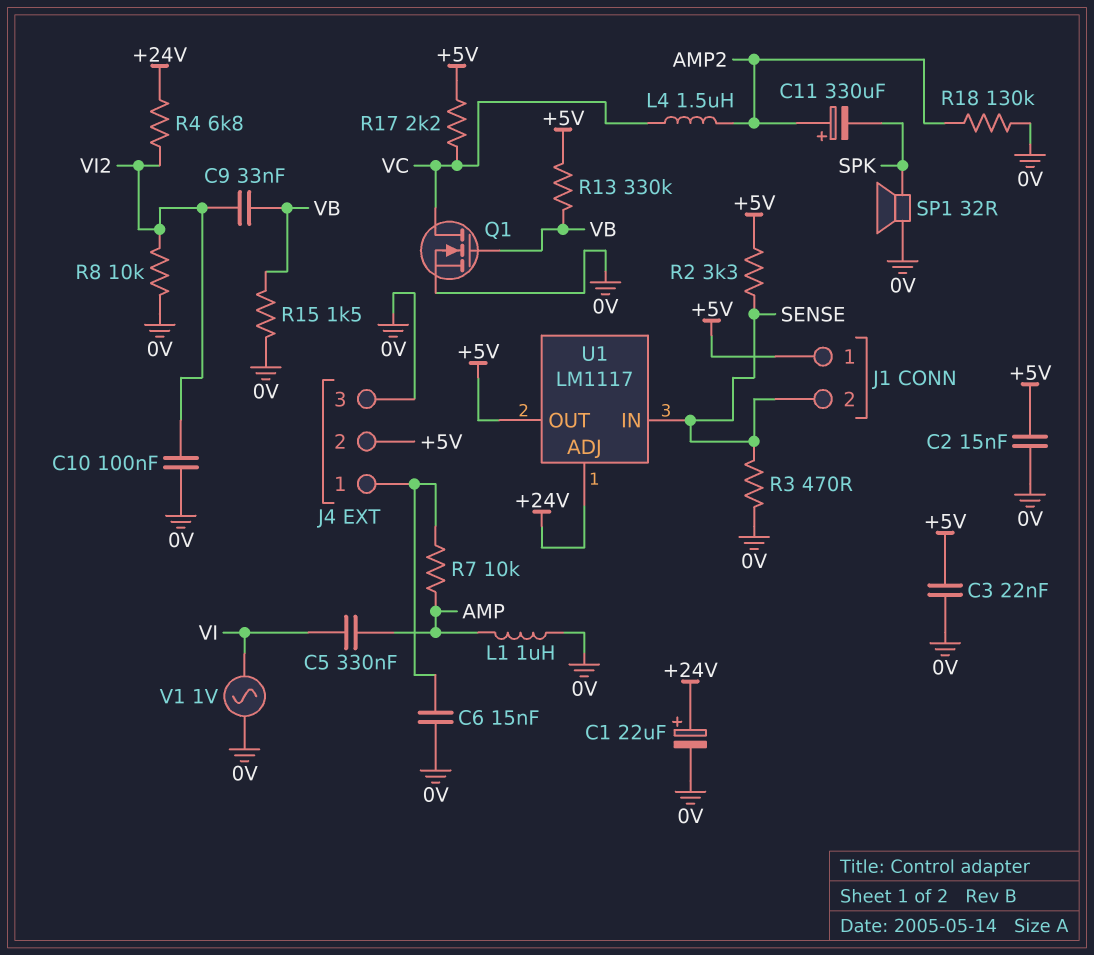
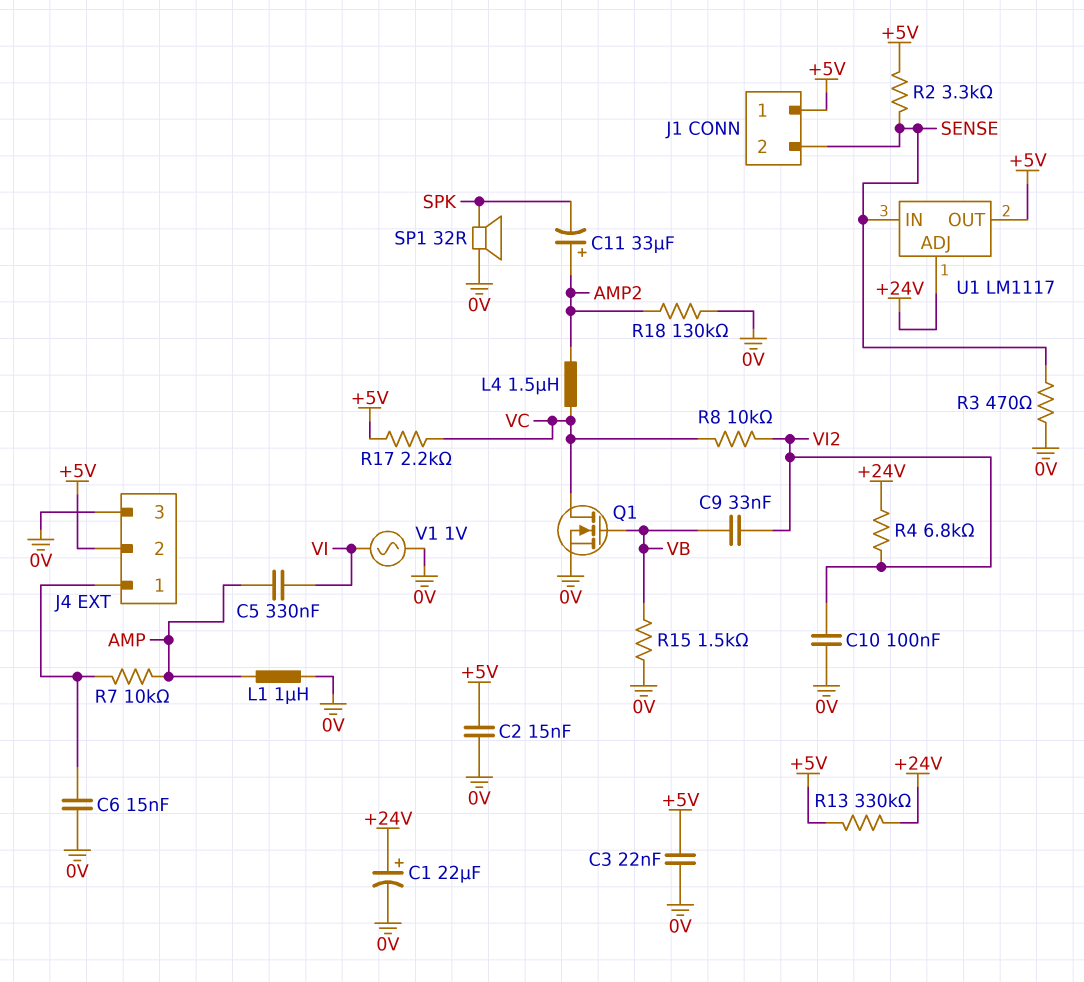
C11: 330uF (plus AMP2, minus SPK) -> 33uF (plus AMP2, minus SPK)
R8: 10k (0V, VI2) -> 10k (VC, VI2)
R13: 330k (+5V, VB) -> 330k (+5V, +24V)

